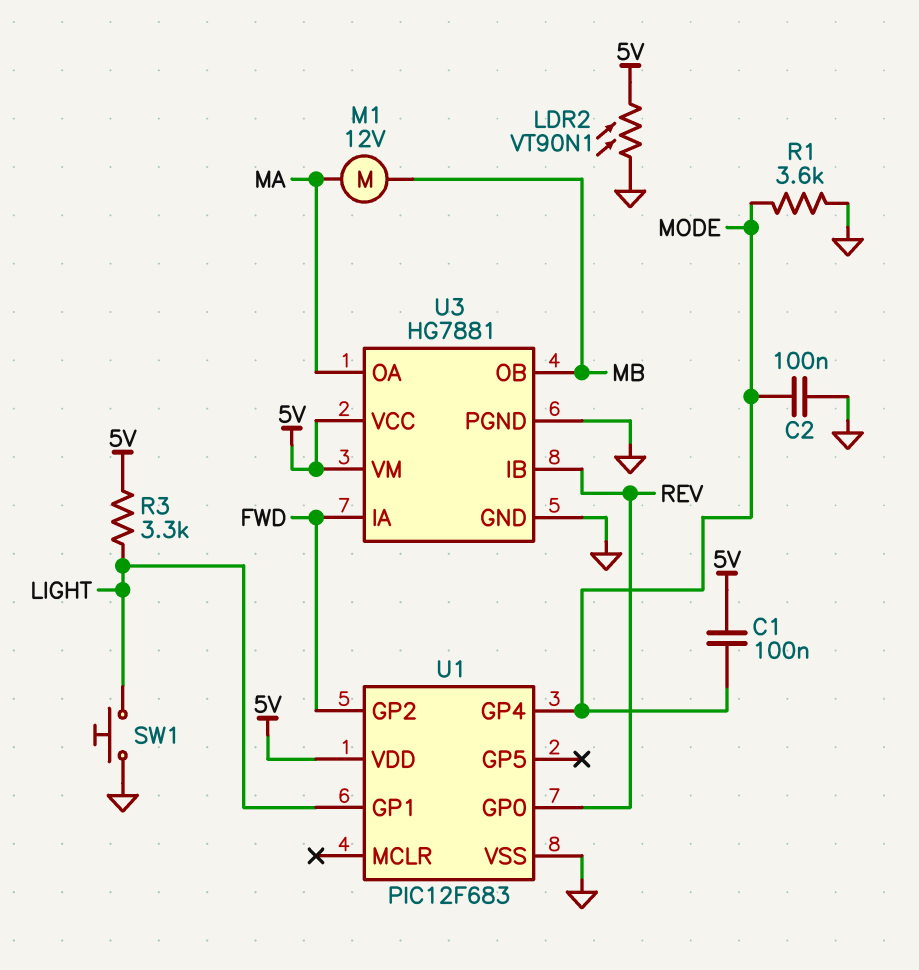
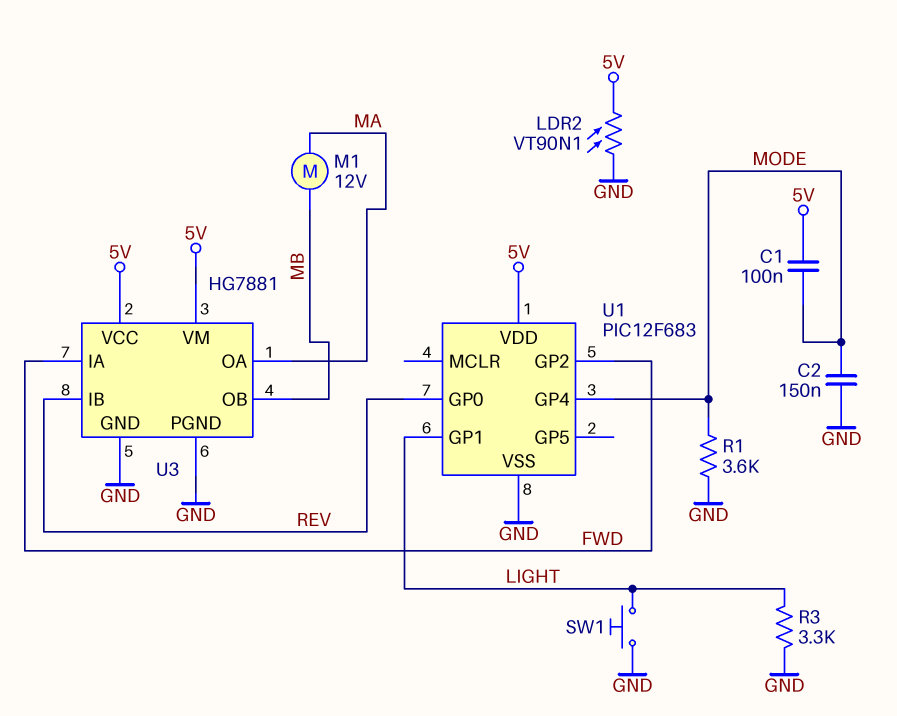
C2: 100nF (GND, MODE) -> 150nF (GND, MODE)
R3: 3.3k (5V, LIGHT) -> 3.3k (GND, LIGHT)

